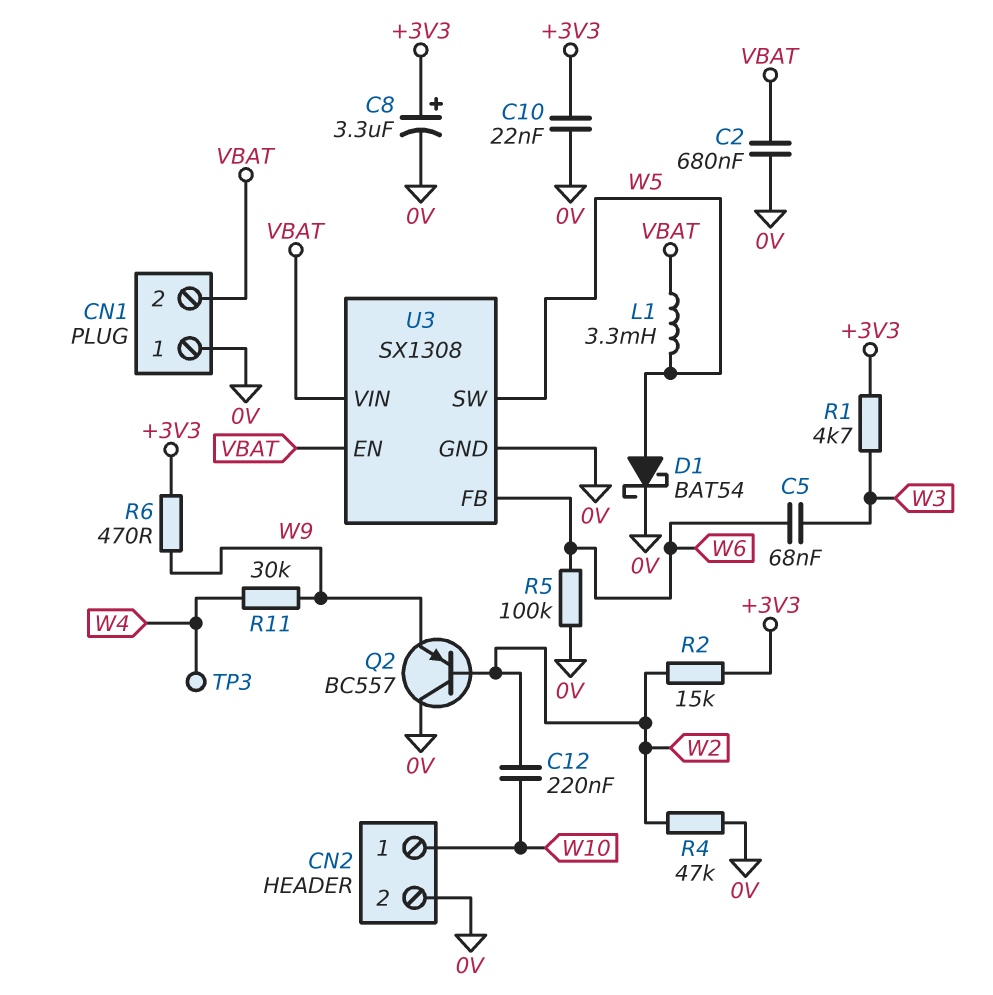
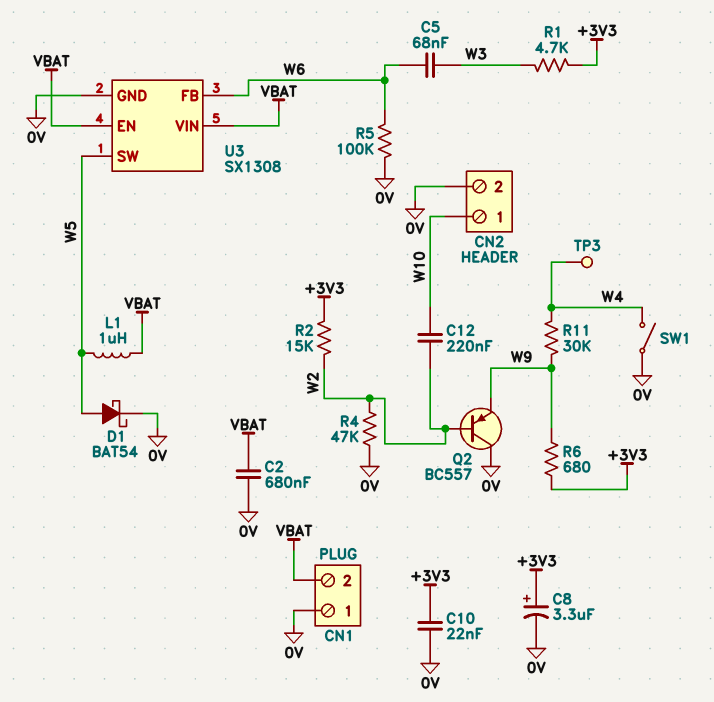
L1: 3.3mH (VBAT, W5) -> 1uH (VBAT, W5)
R6: 470 (+3V3, W9) -> 680 (+3V3, W9)
SW1: none -> switch (0V, W4)

